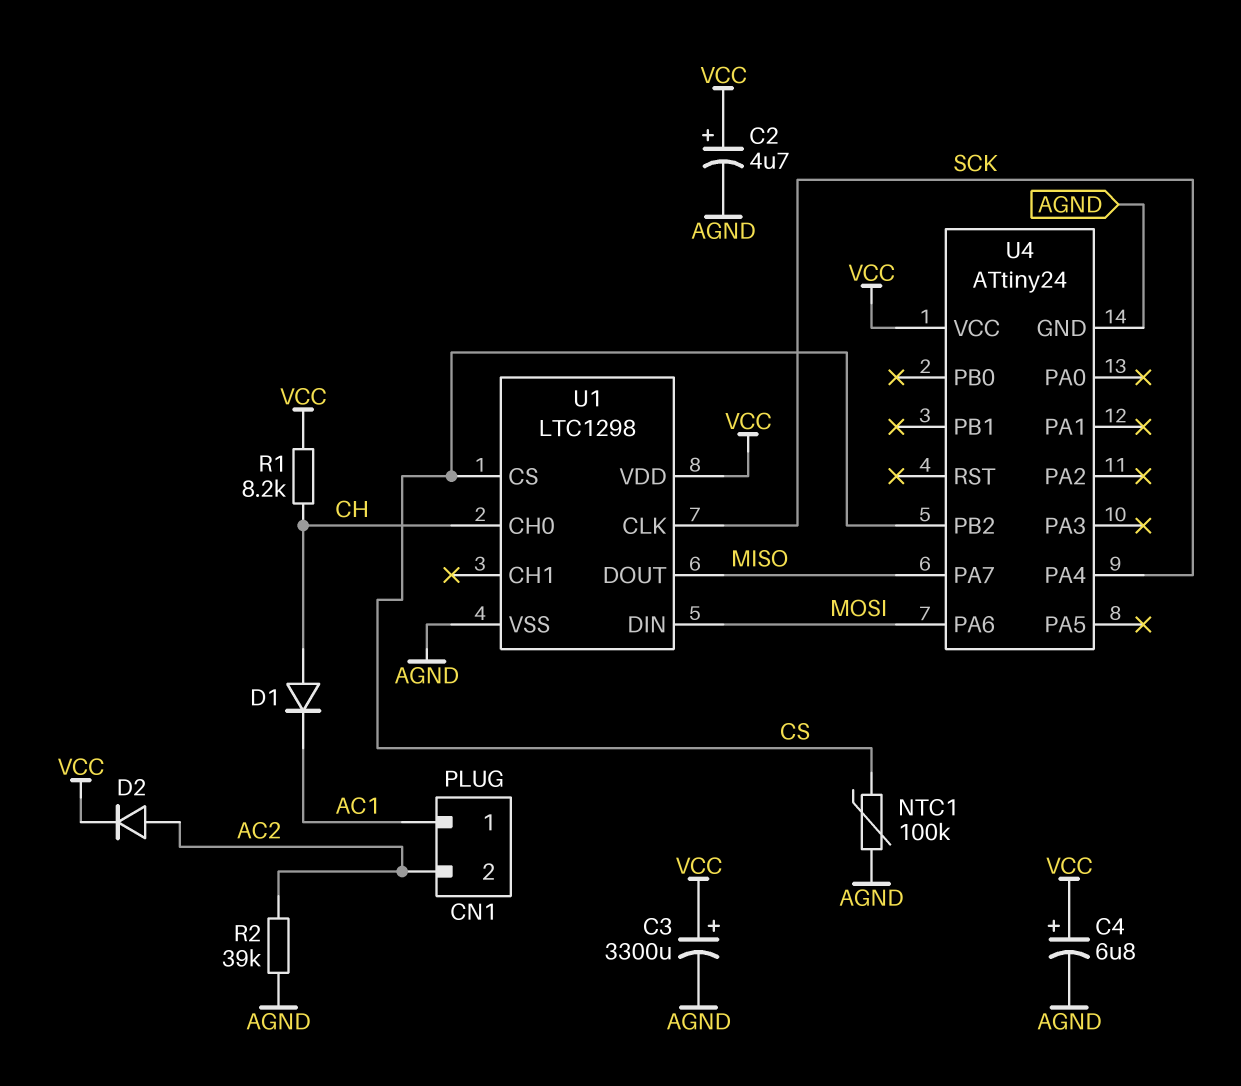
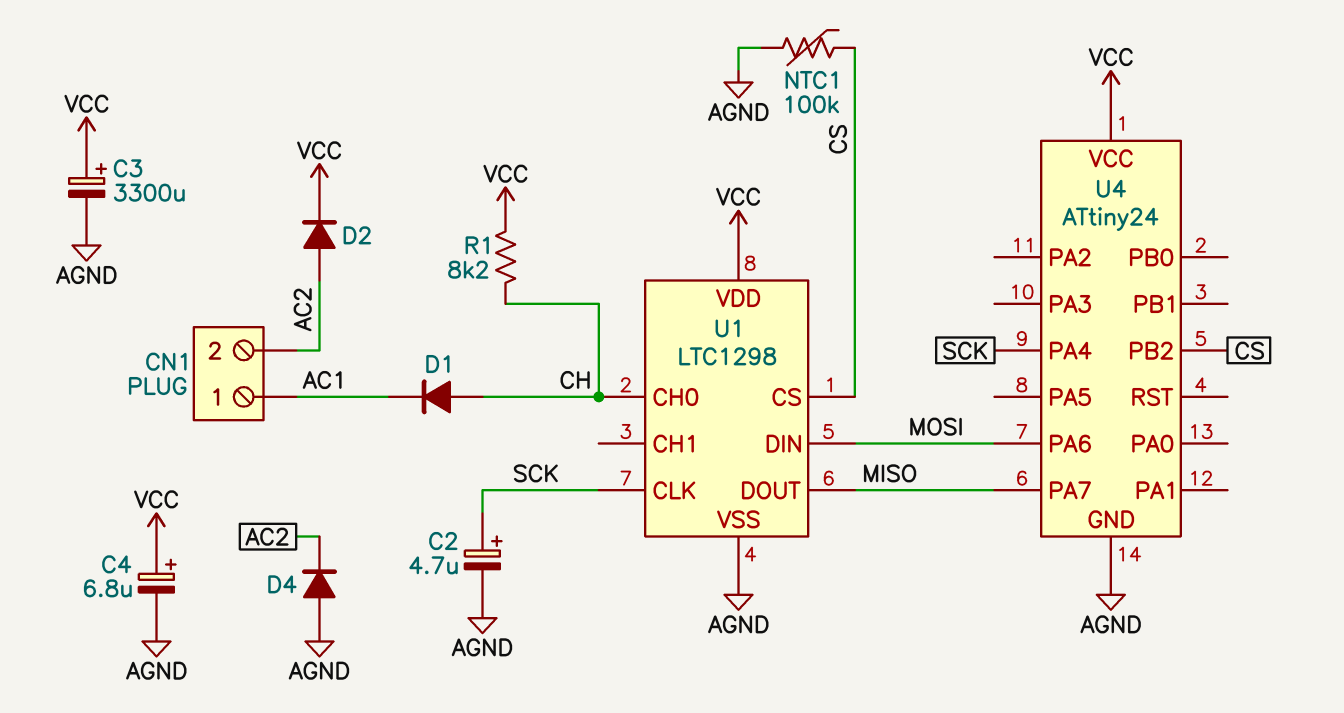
C2: 4.7uF (plus VCC, minus AGND) -> 4.7uF (plus SCK, minus AGND)
D4: none -> diode (A AGND, K AC2)
R2: 39k (AC2, AGND) -> none

